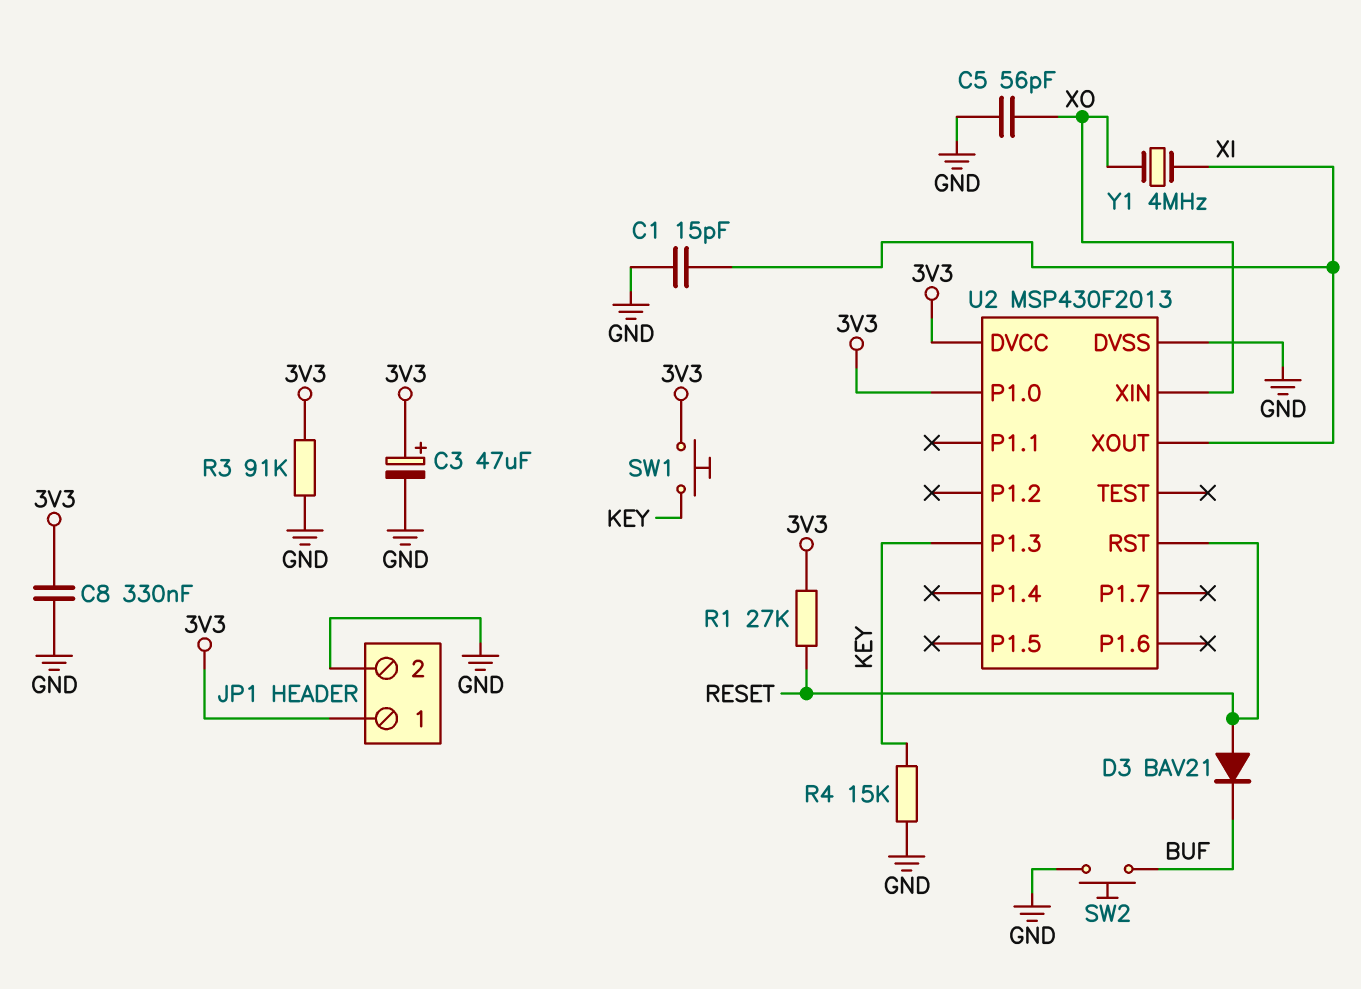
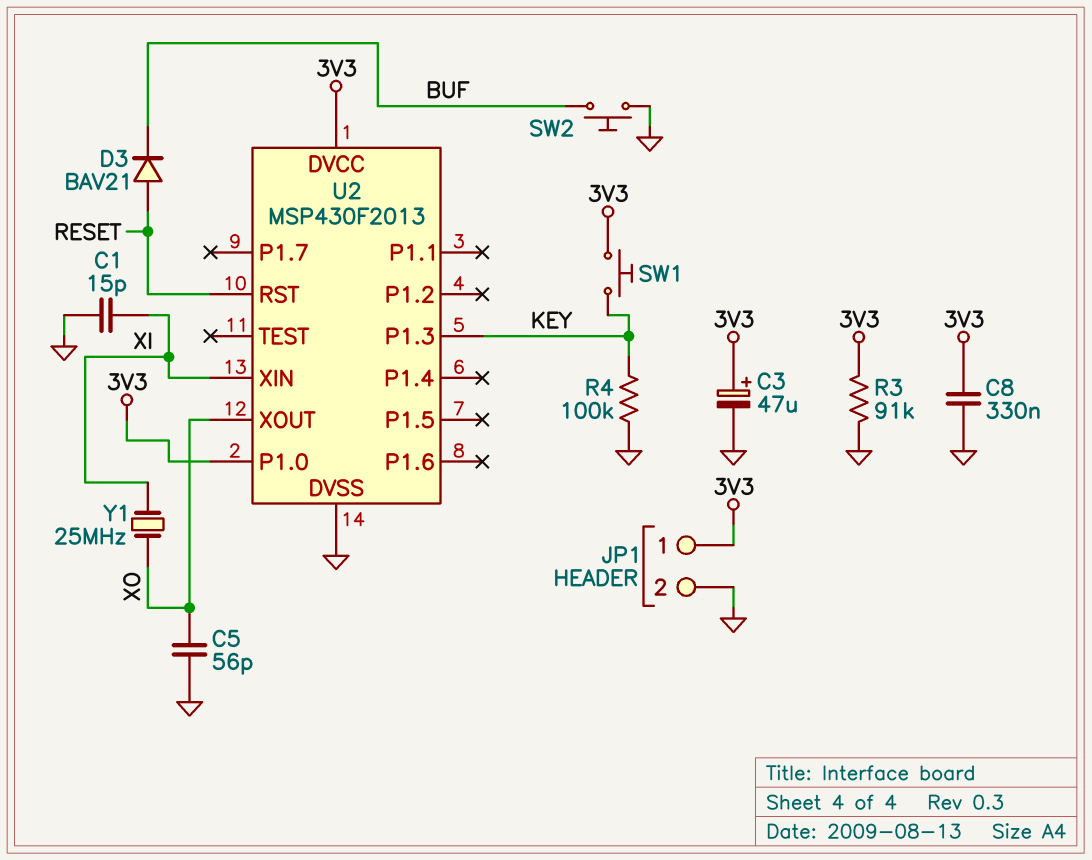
R1: 27k (3V3, RESET) -> none
R4: 15k (GND, KEY) -> 100k (GND, KEY)
U2 pin XIN: XO -> XI
U2 pin XOUT: XI -> XO
Y1: 4MHz (XI, XO) -> 25MHz (XI, XO)

